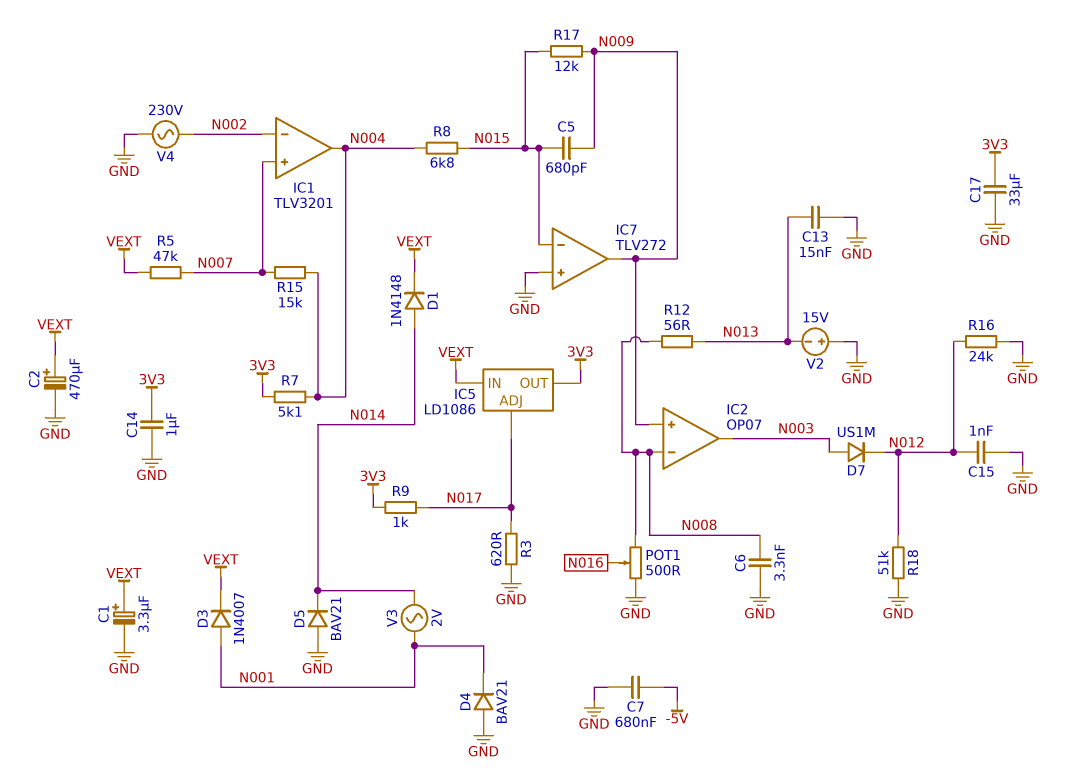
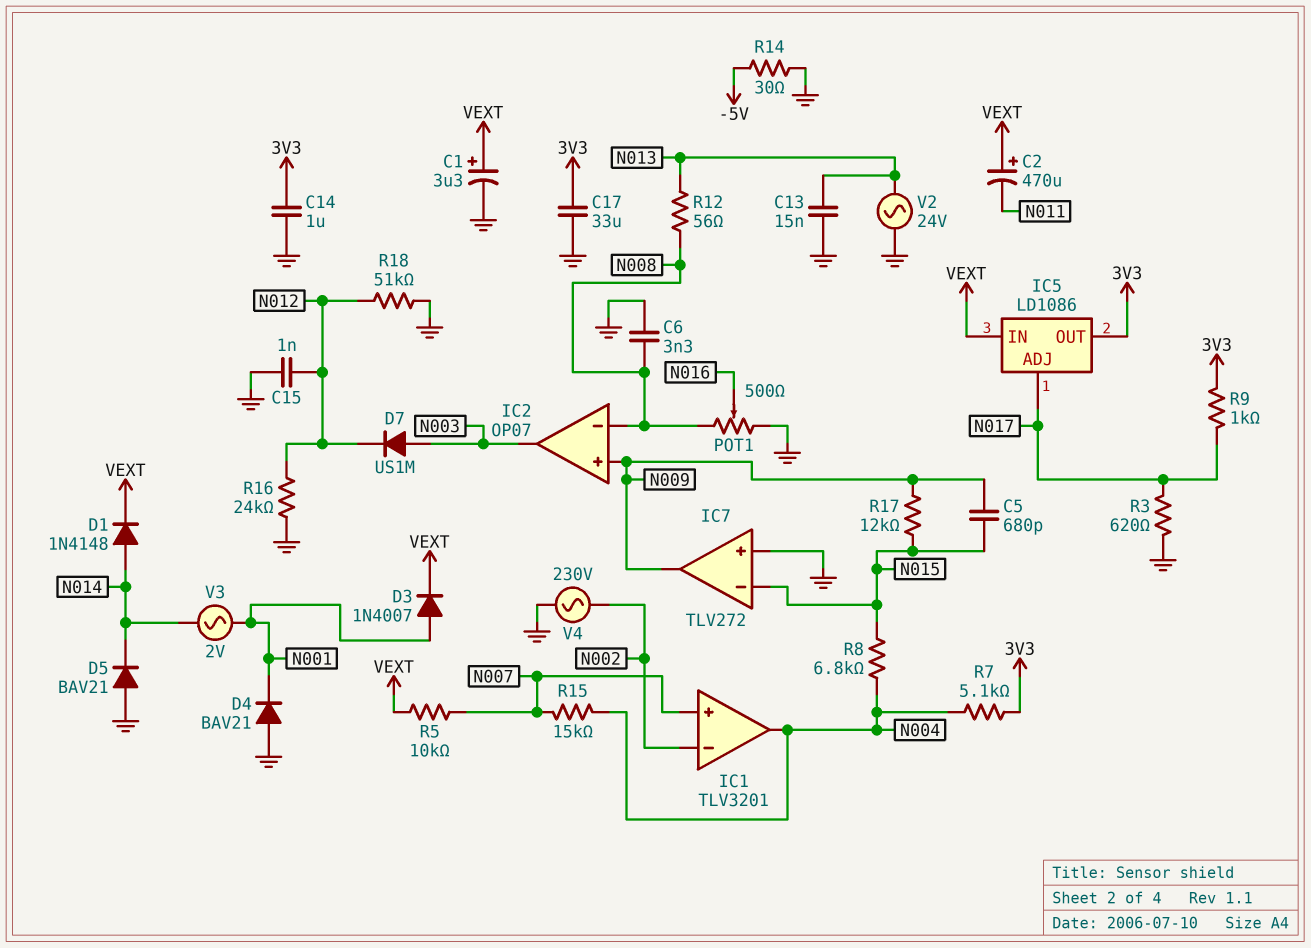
C2: 470uF (plus VEXT, minus GND) -> 470uF (plus VEXT, minus N011)
C7: 680nF (-5V, GND) -> none
R5: 47k (N007, VEXT) -> 10k (N007, VEXT)
R14: none -> 30 (-5V, GND)
V2: 15V (plus GND, minus N013) -> AC 24V (GND, N013)

